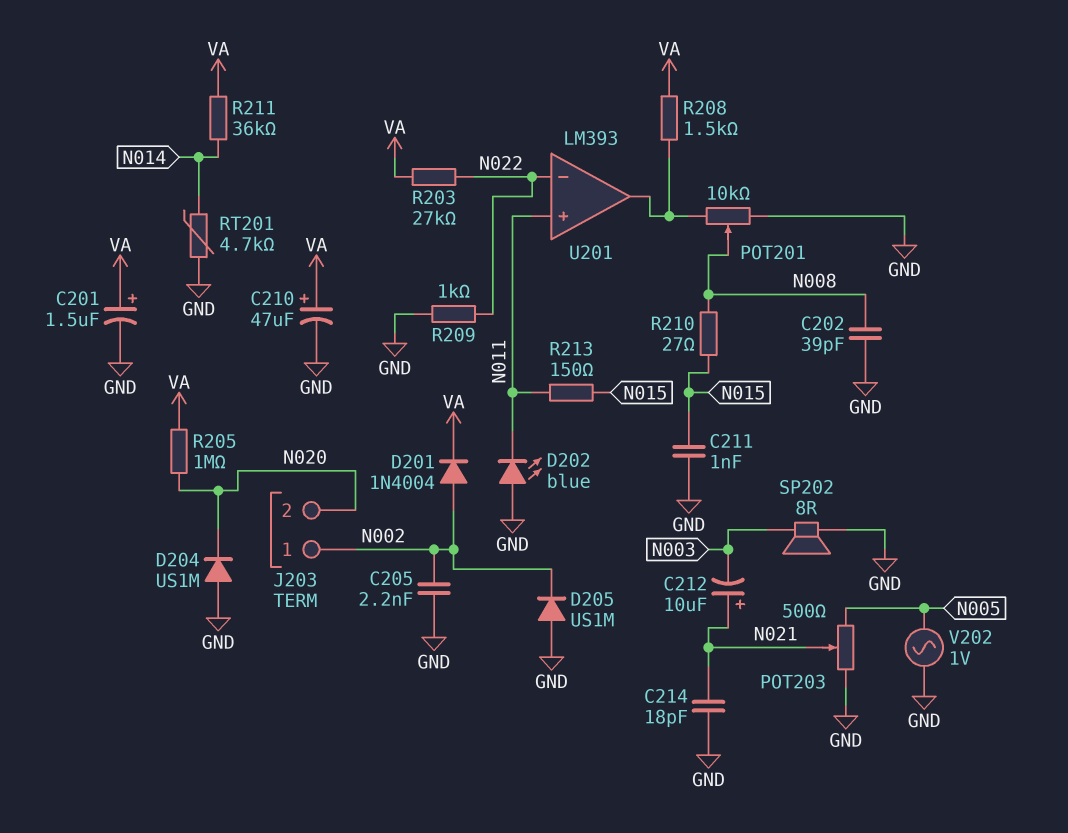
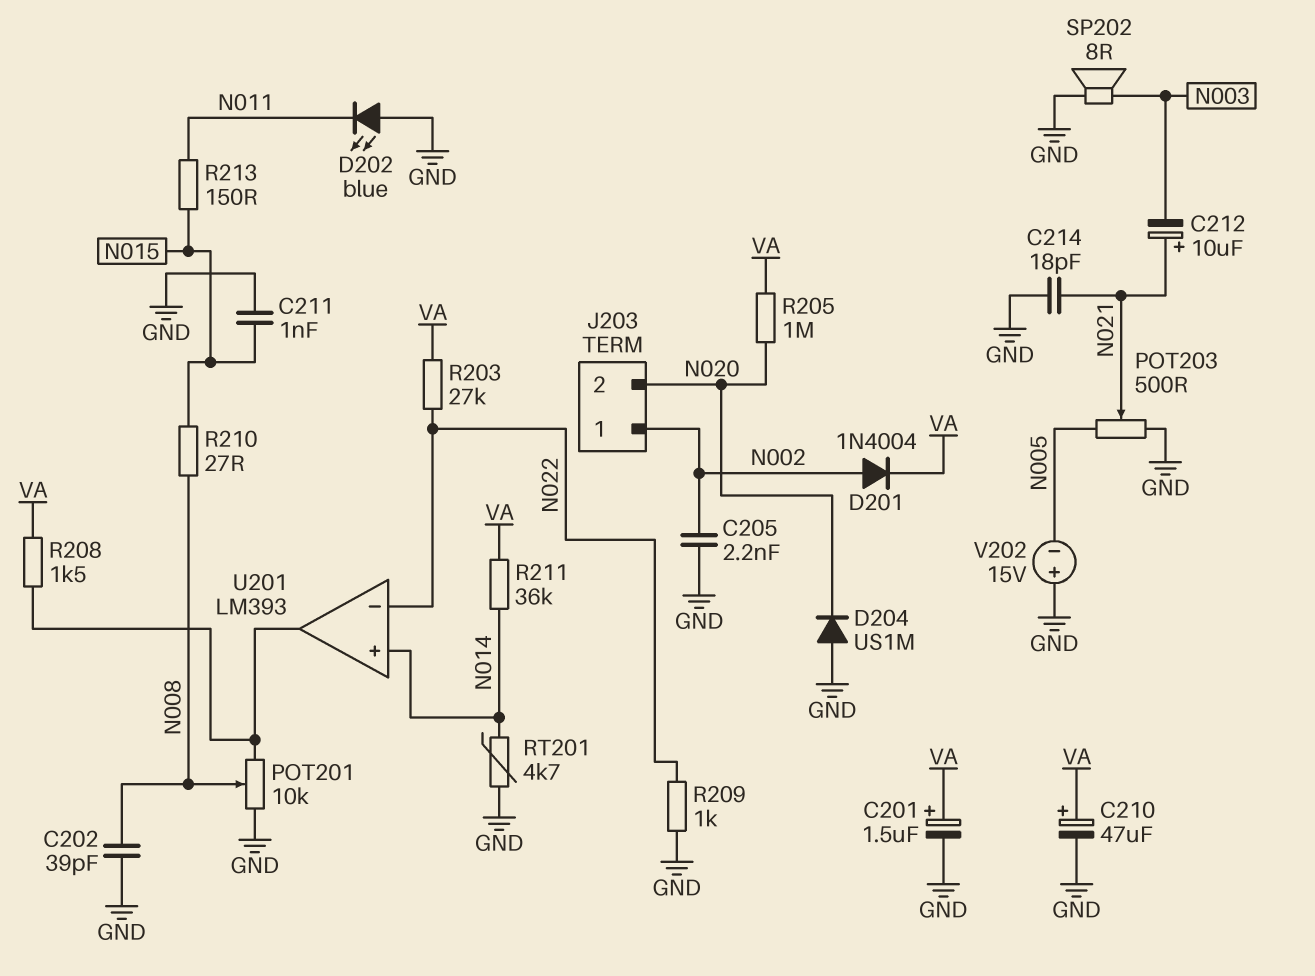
D205: diode US1M (A GND, K N002) -> none
U201 pin in+: N011 -> N014
V202: AC 1V (GND, N005) -> 15V (plus GND, minus N005)

